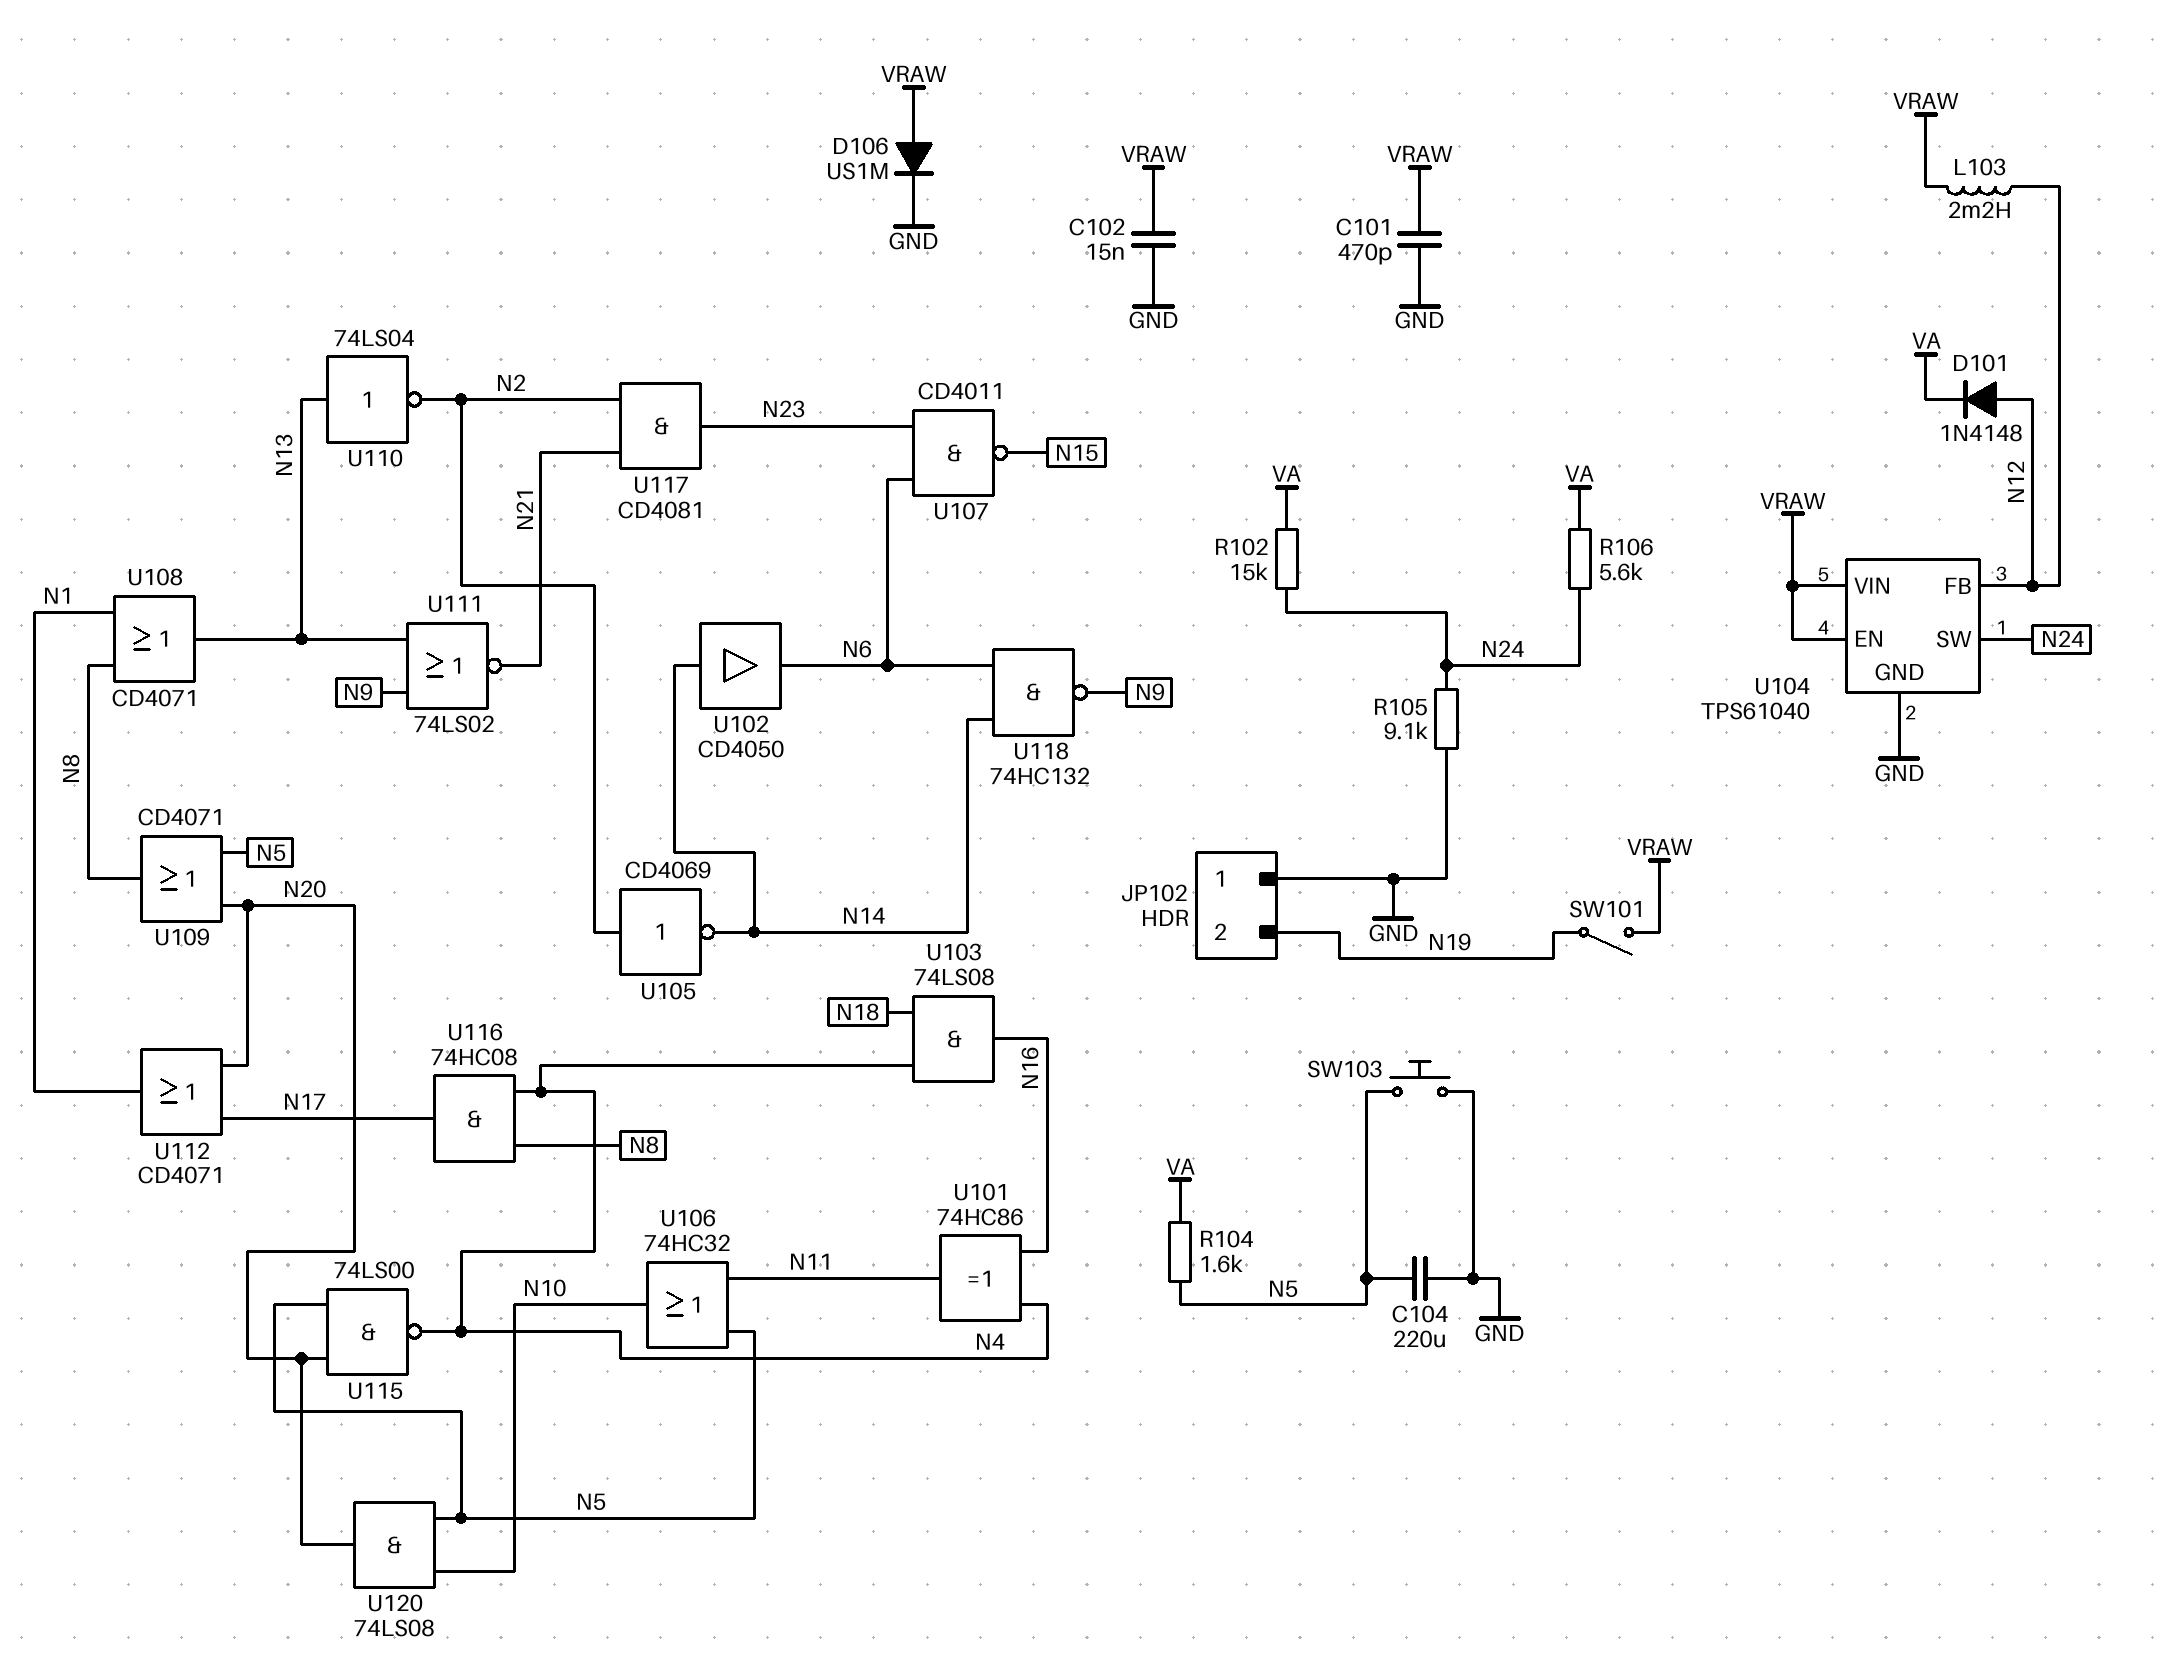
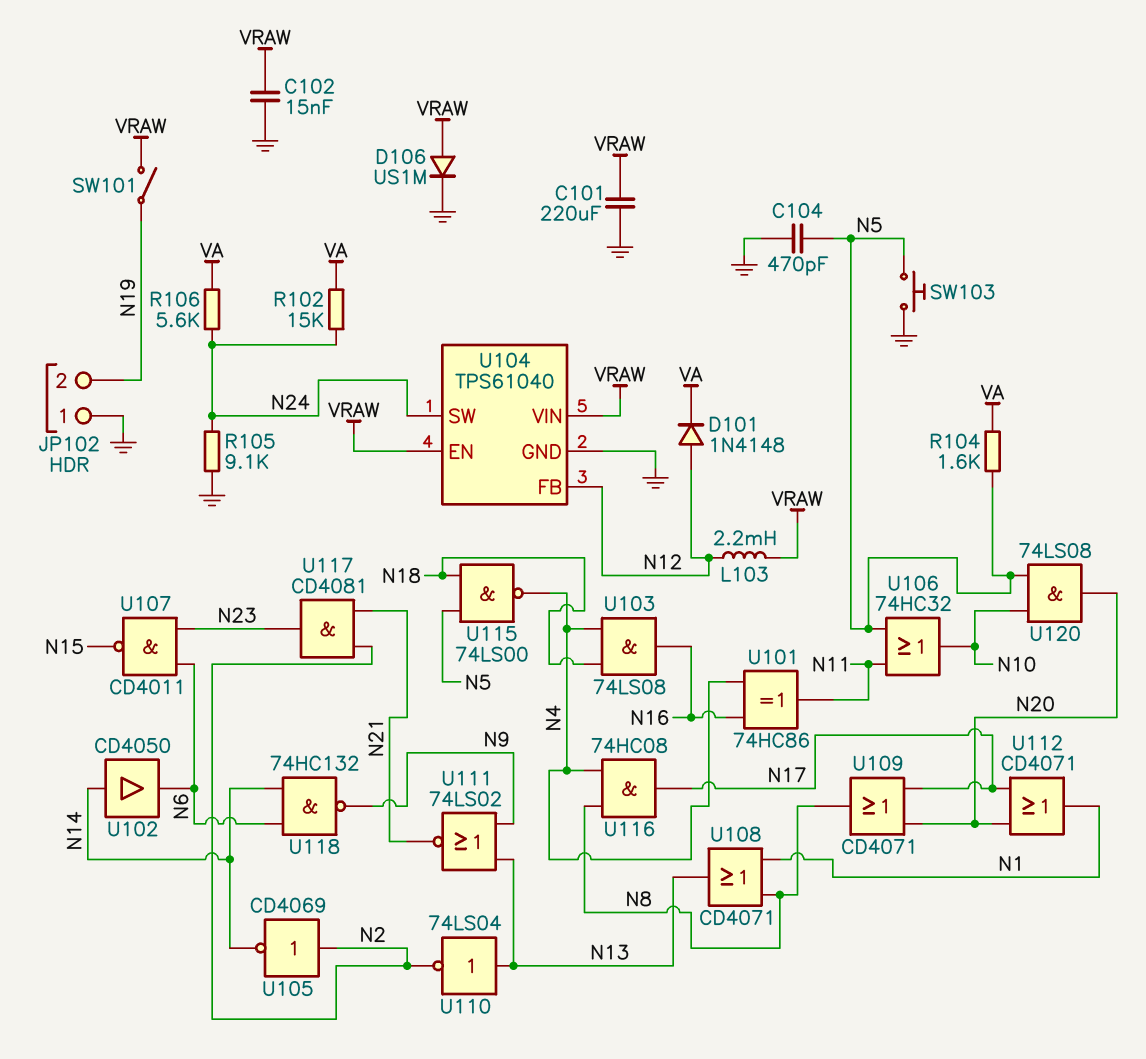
C101: 470pF (GND, VRAW) -> 220uF (GND, VRAW)
C104: 220uF (GND, N5) -> 470pF (GND, N5)
U109: OR CD4071 (in N5, in N20, out N8) -> OR CD4071 (in N17, in N20, out N8)
U115: NAND 74LS00 (in N5, in N20, out N4) -> NAND 74LS00 (in N5, in N18, out N4)

